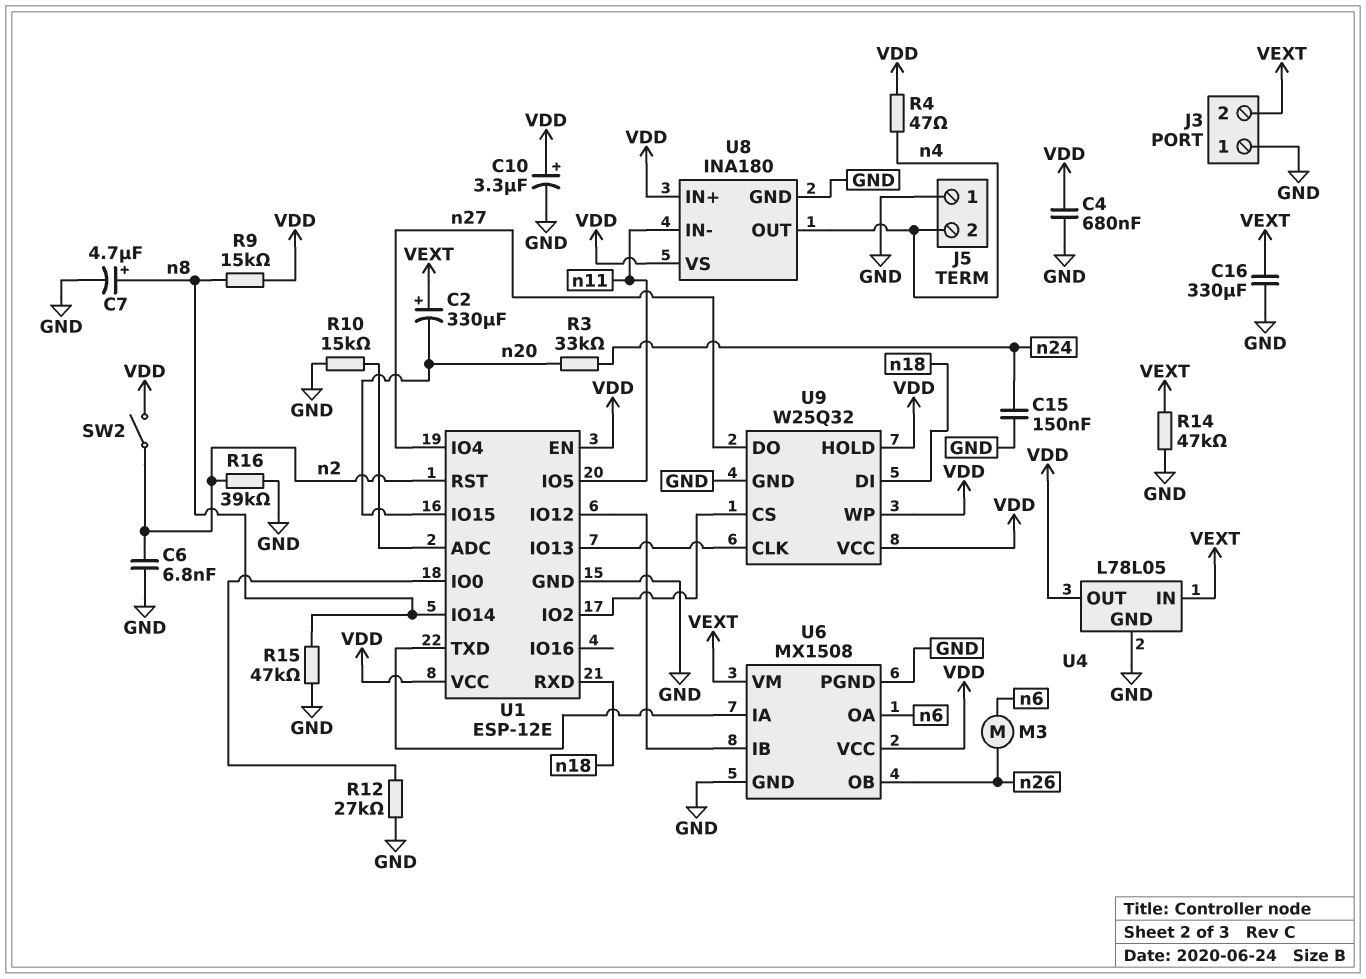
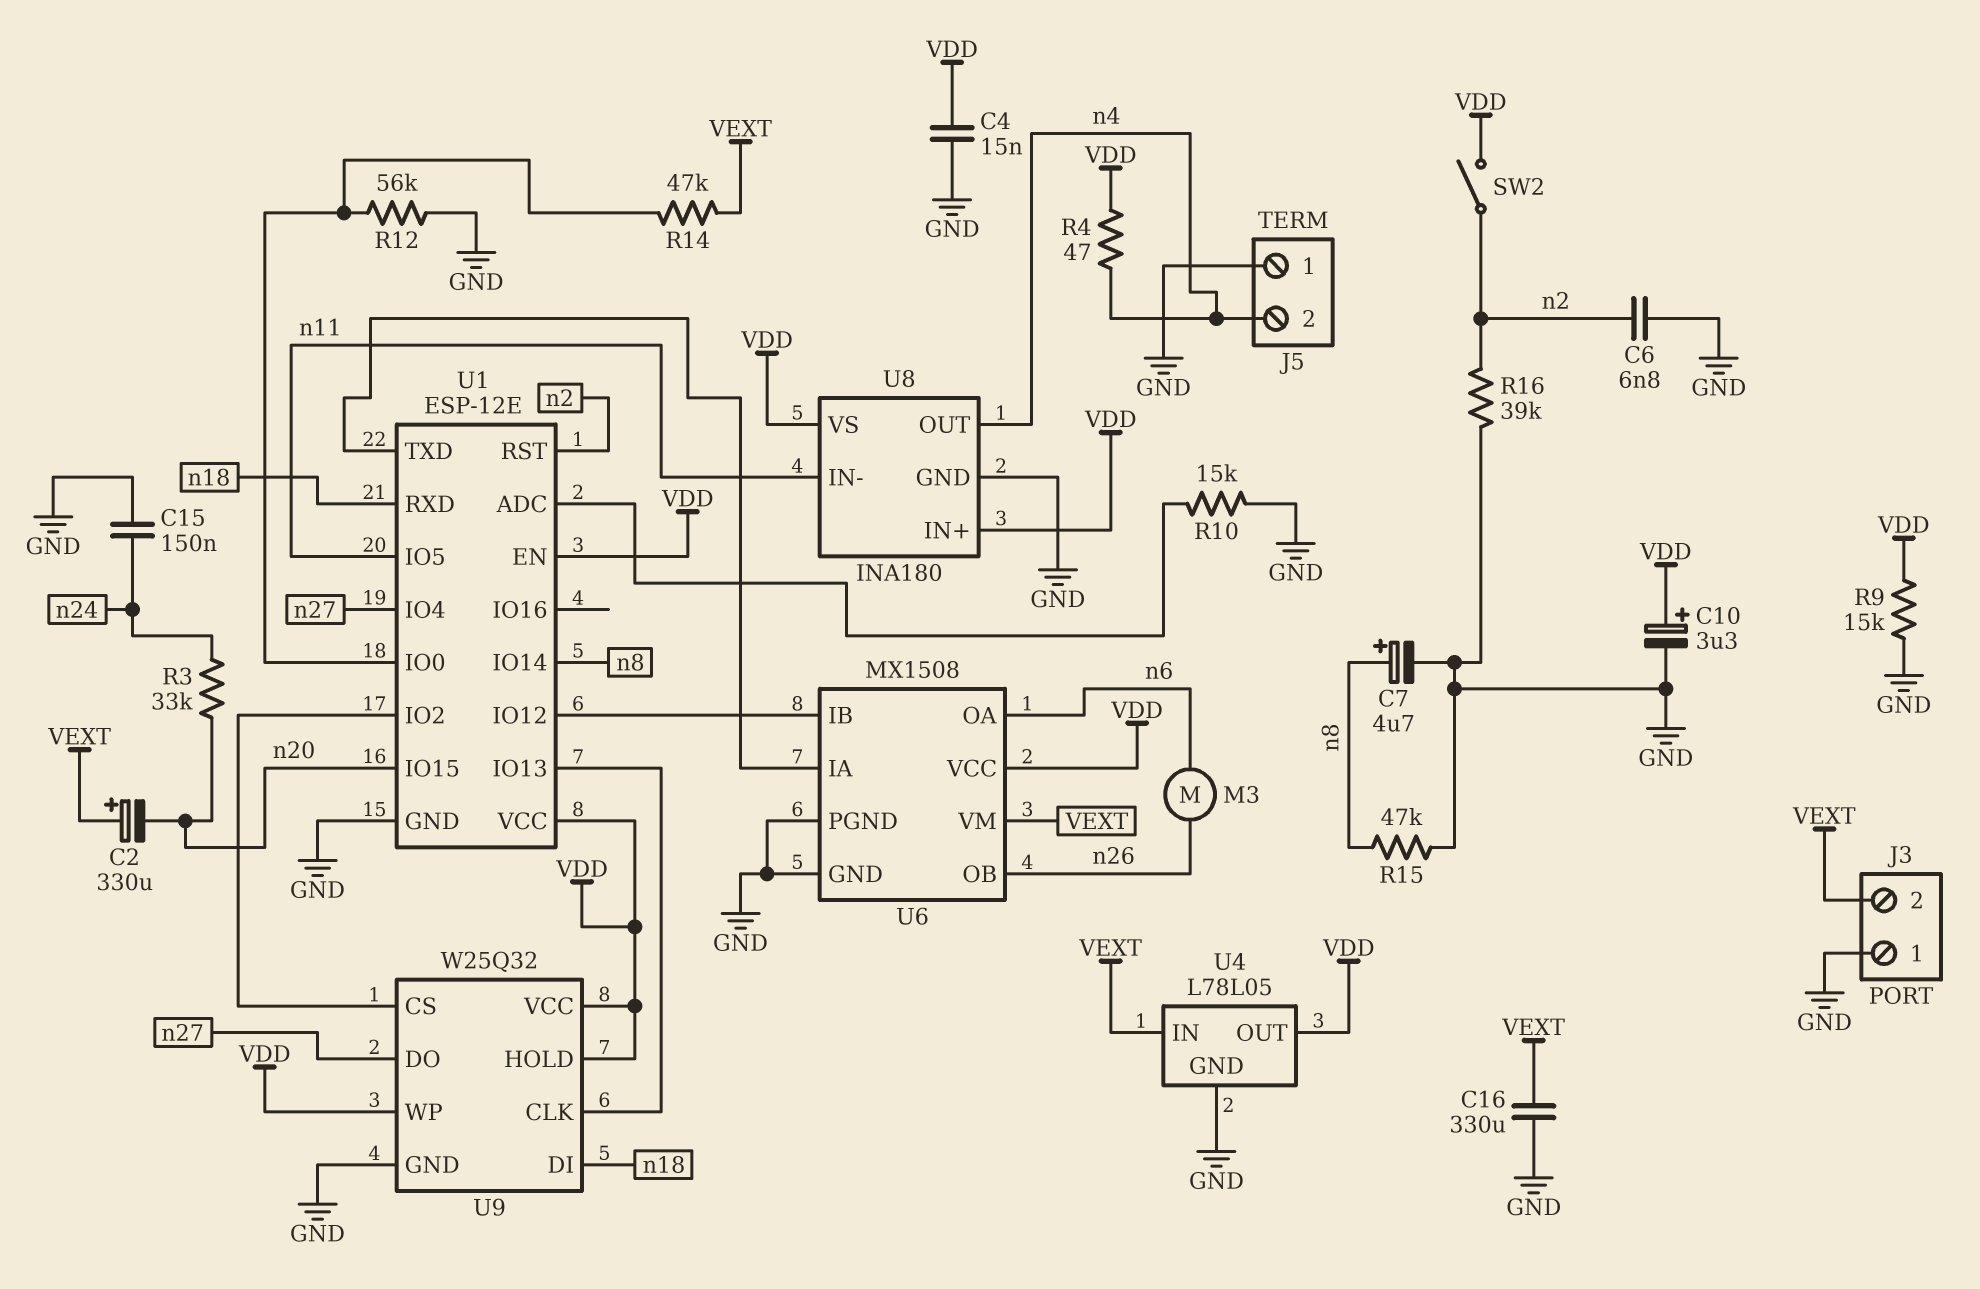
C4: 680nF (GND, VDD) -> 15nF (GND, VDD)
R9: 15k (VDD, n8) -> 15k (GND, VDD)
R12: 27k (GND, U1/IO0) -> 56k (GND, U1/IO0)
R14: 47k (GND, VEXT) -> 47k (U1/IO0, VEXT)

